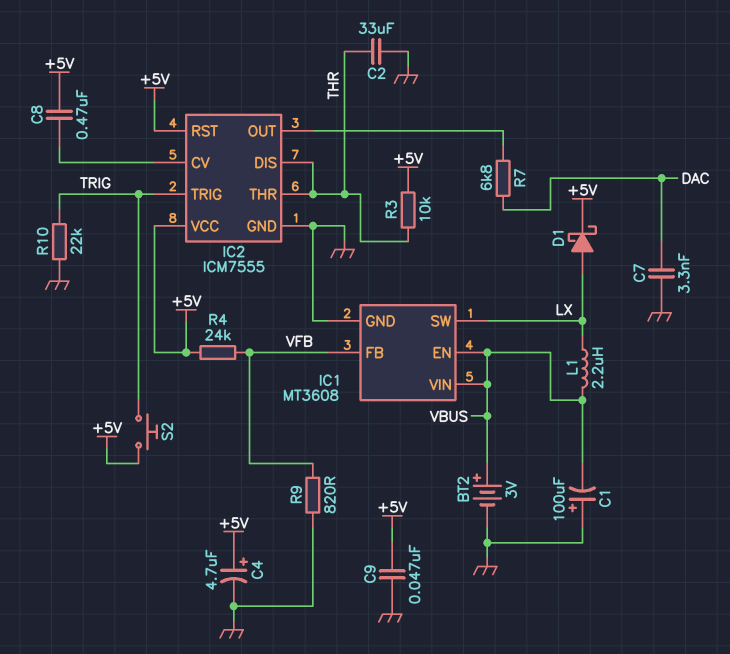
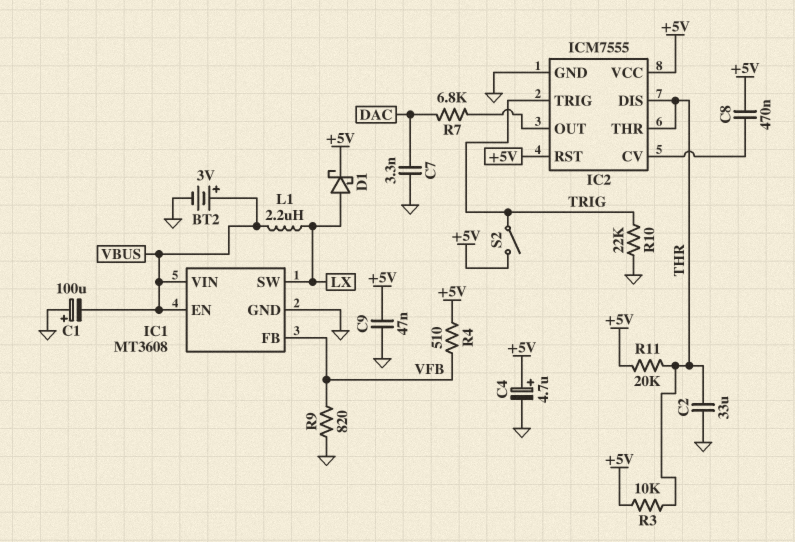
R4: 24k (+5V, VFB) -> 510 (+5V, VFB)
R11: none -> 20k (+5V, THR)
S2: button (+5V, TRIG) -> switch (+5V, TRIG)

